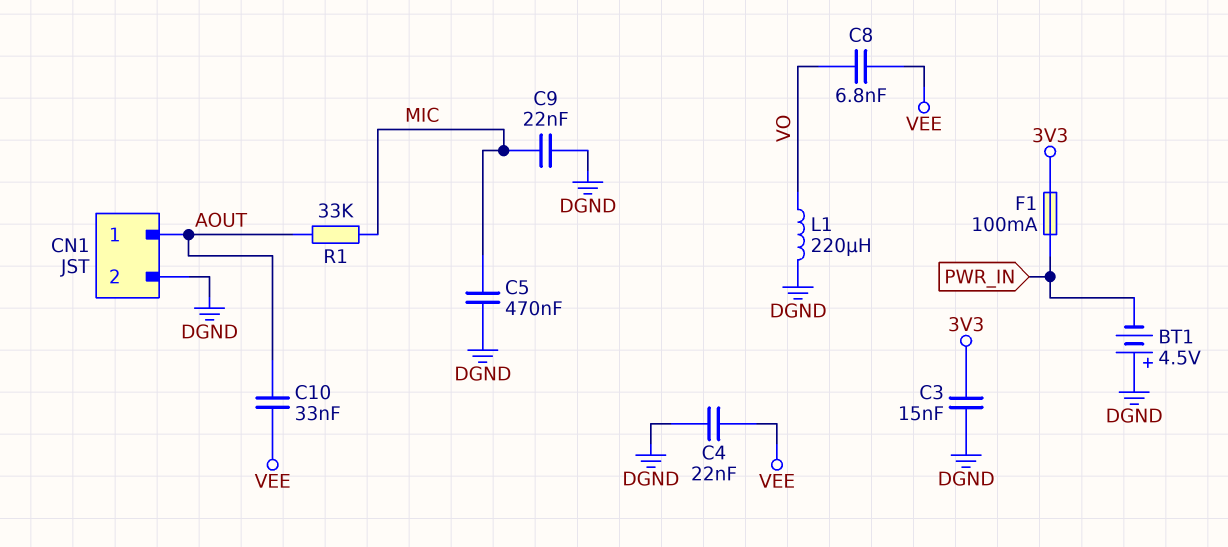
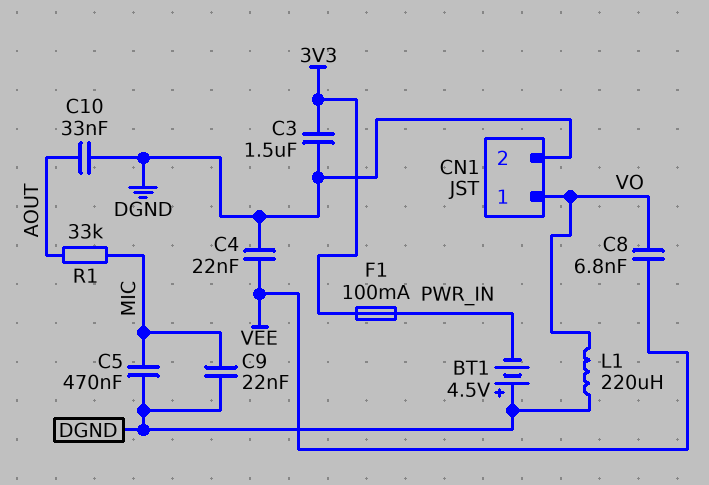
C3: 15nF (3V3, DGND) -> 1.5uF (3V3, DGND)
C10: 33nF (AOUT, VEE) -> 33nF (AOUT, DGND)
CN1 pin 1: AOUT -> VO

